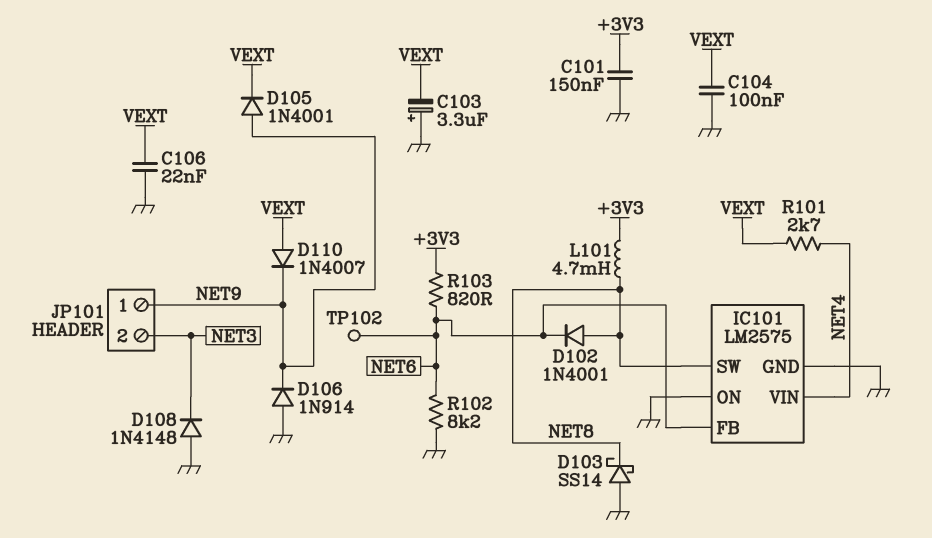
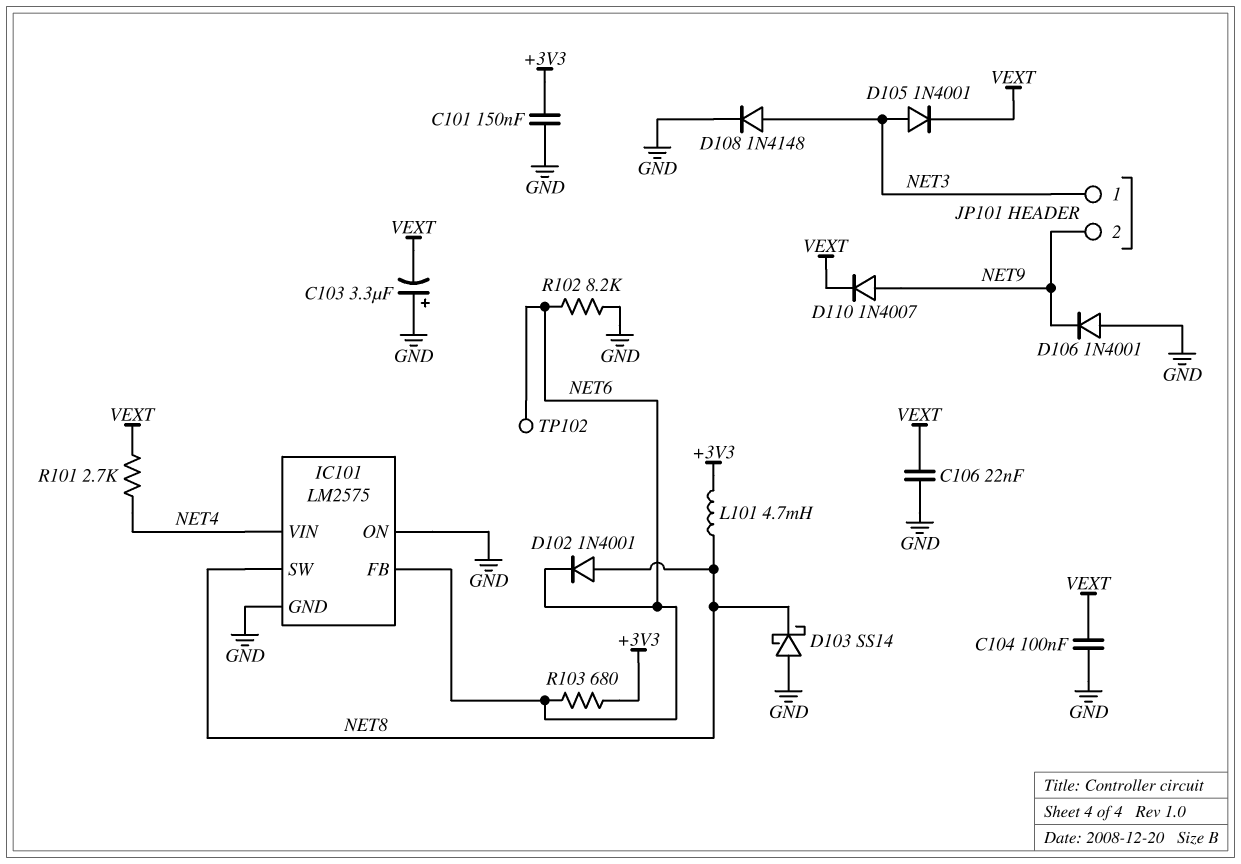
D105: diode 1N4001 (A NET9, K VEXT) -> diode 1N4001 (A NET3, K VEXT)
D106: diode 1N914 (A GND, K NET9) -> diode 1N4001 (A GND, K NET9)
D108: diode 1N4148 (A GND, K NET3) -> diode 1N4148 (A NET3, K GND)
D110: diode 1N4007 (A VEXT, K NET9) -> diode 1N4007 (A NET9, K VEXT)
JP101 pin 1: NET9 -> NET3
JP101 pin 2: NET3 -> NET9
R103: 820 (+3V3, NET6) -> 680 (+3V3, NET6)

